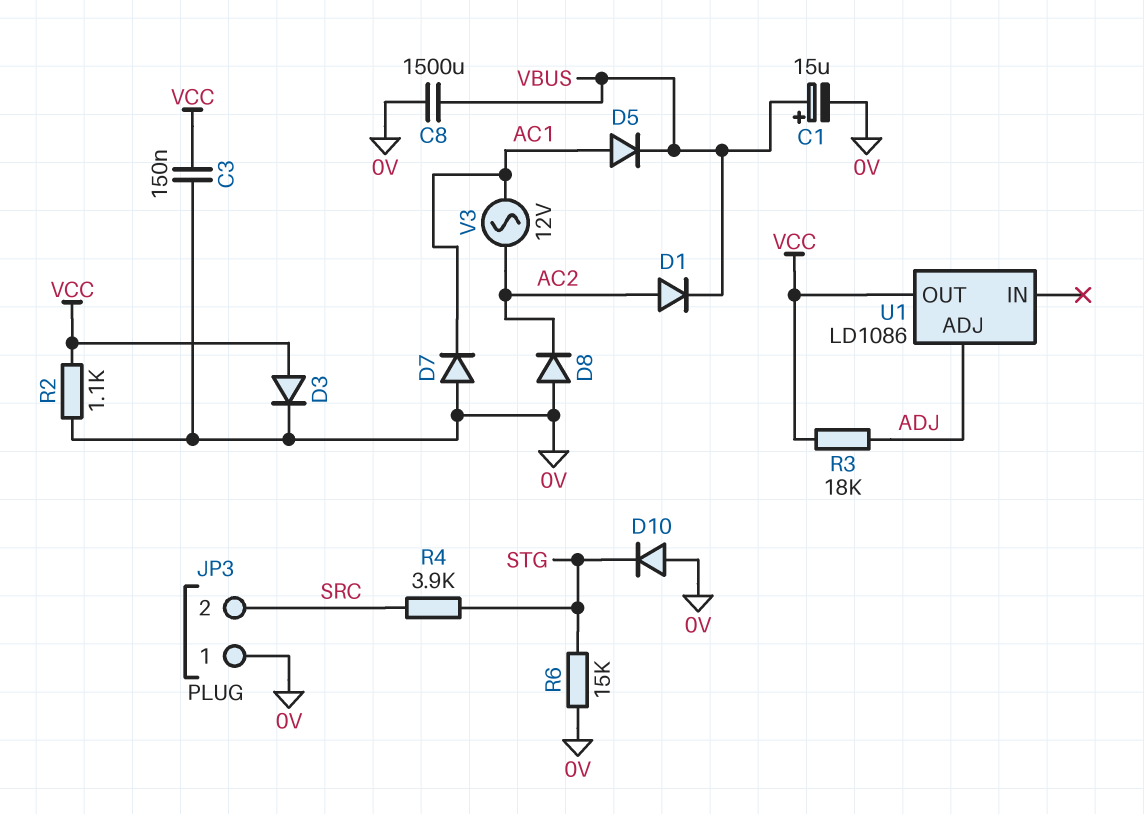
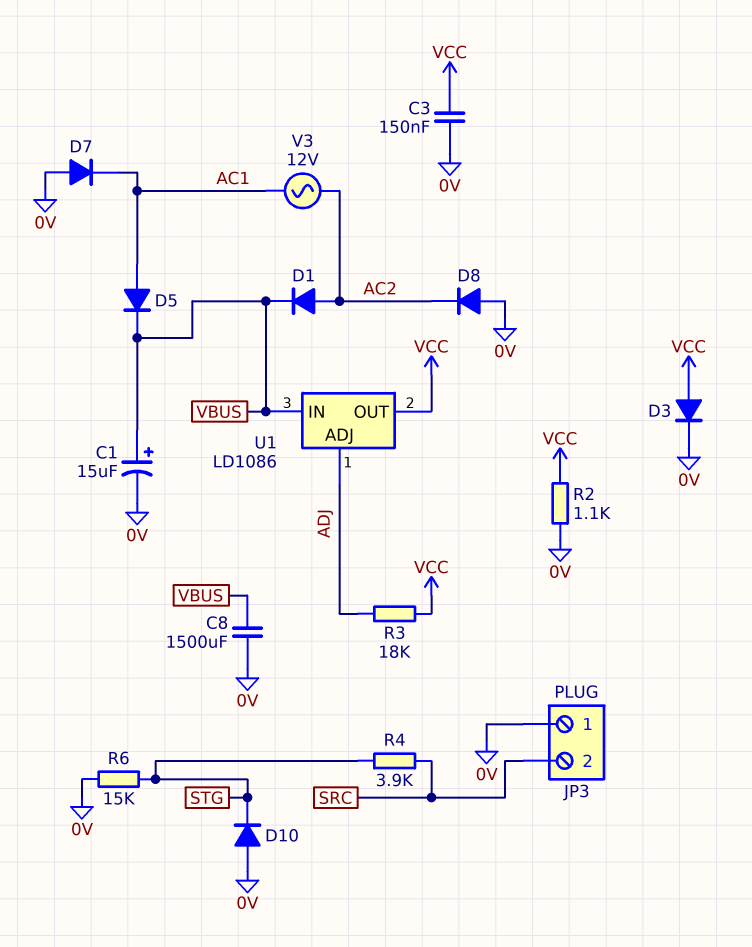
U1 pin IN: none -> VBUS

